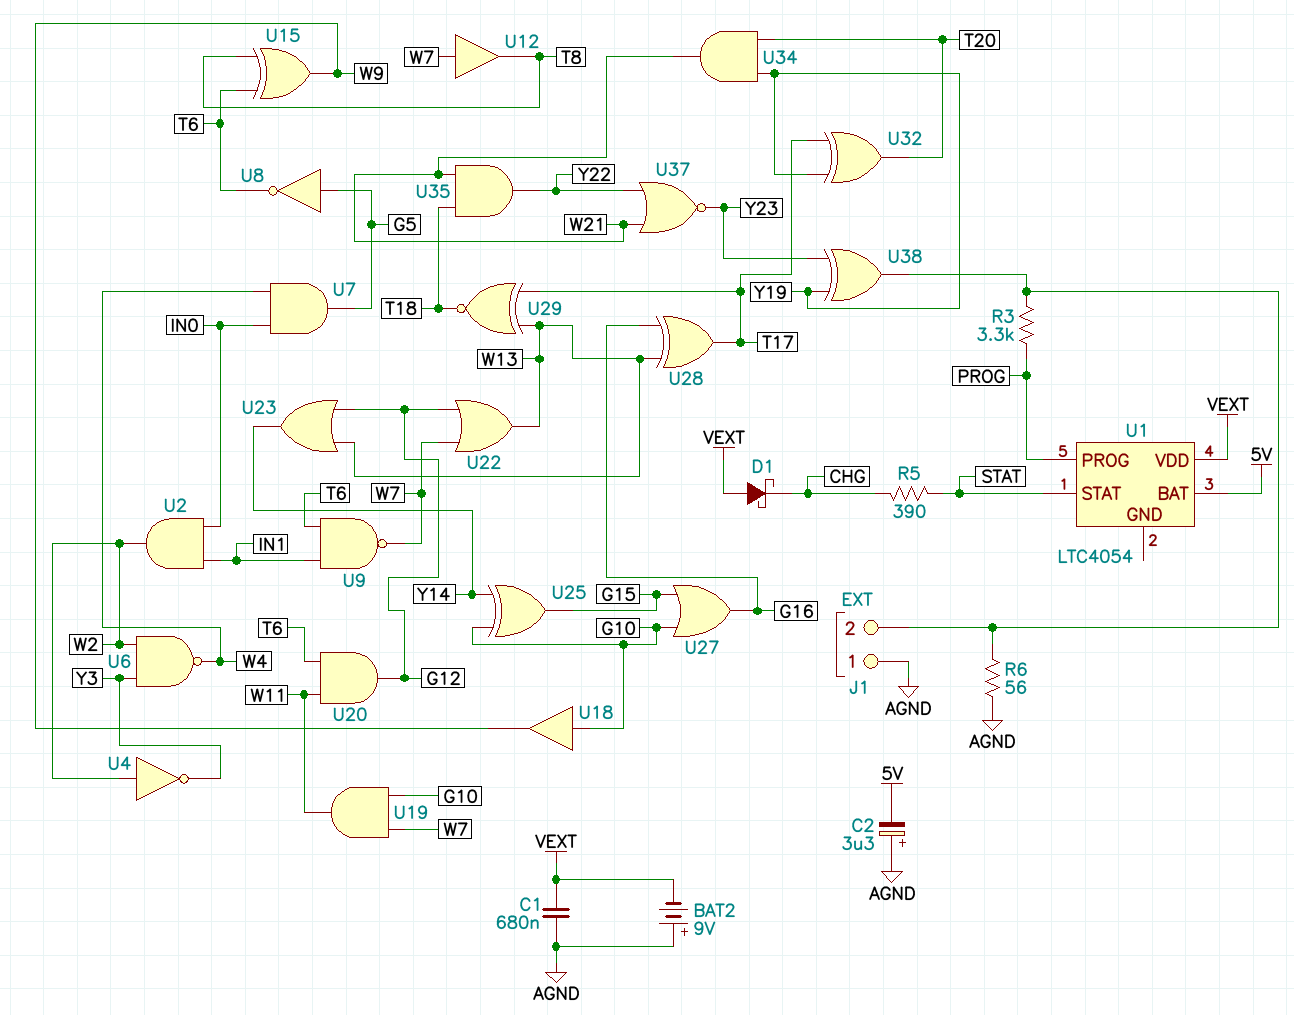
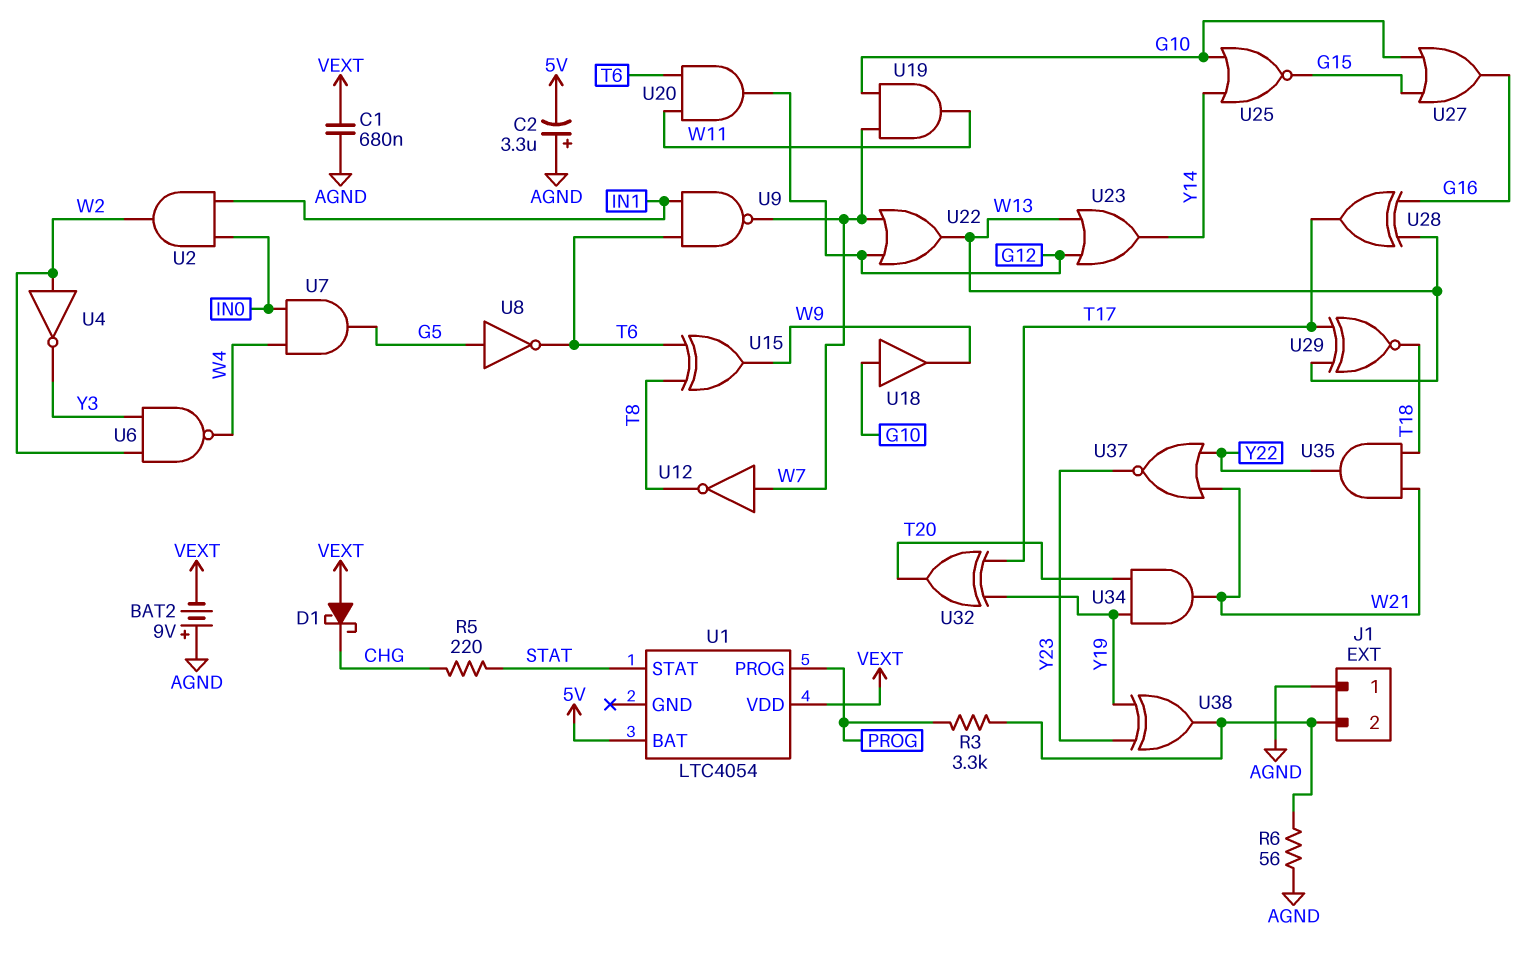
R5: 390 (CHG, STAT) -> 220 (CHG, STAT)
U12: buffer (in W7, out T8) -> NOT (in W7, out T8)
U25: XOR (in G10, in Y14, out G15) -> NOR (in G10, in Y14, out G15)

